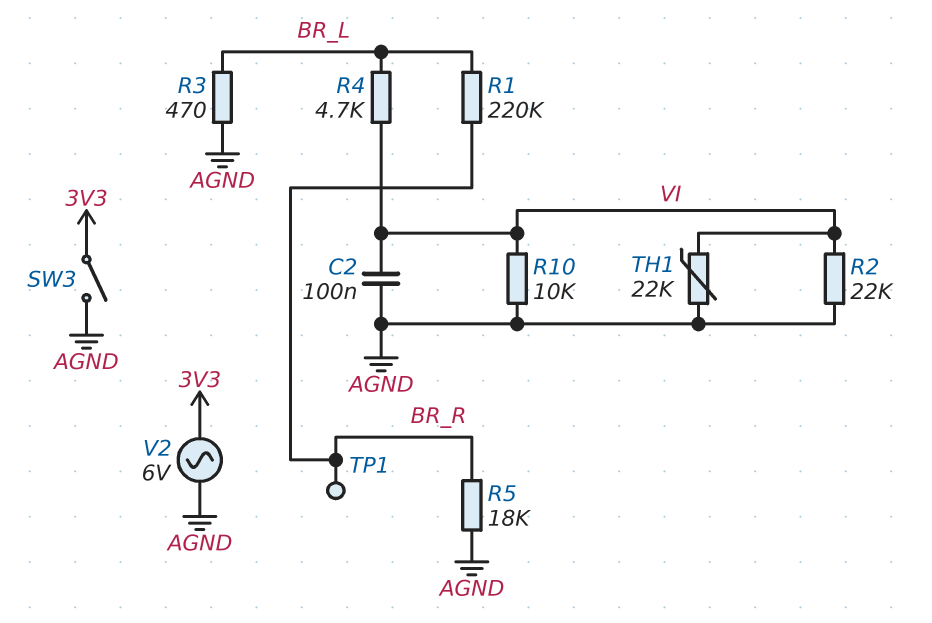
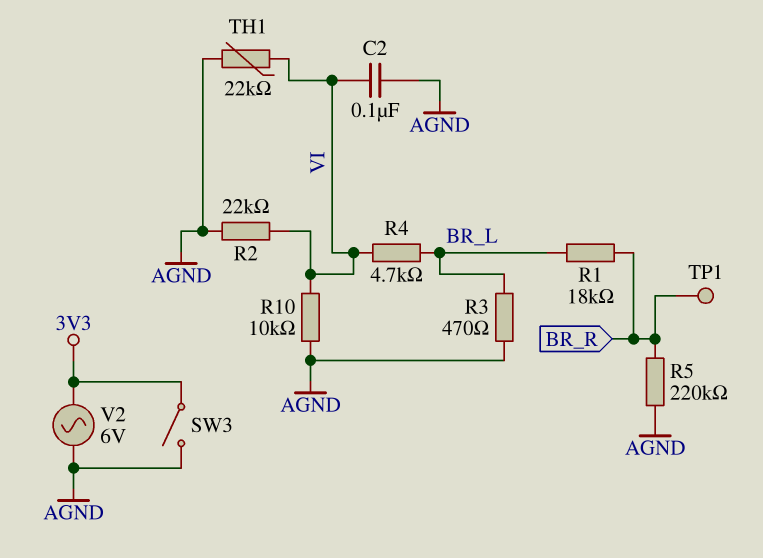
R1: 220k (BR_L, BR_R) -> 18k (BR_L, BR_R)
R5: 18k (AGND, BR_R) -> 220k (AGND, BR_R)

